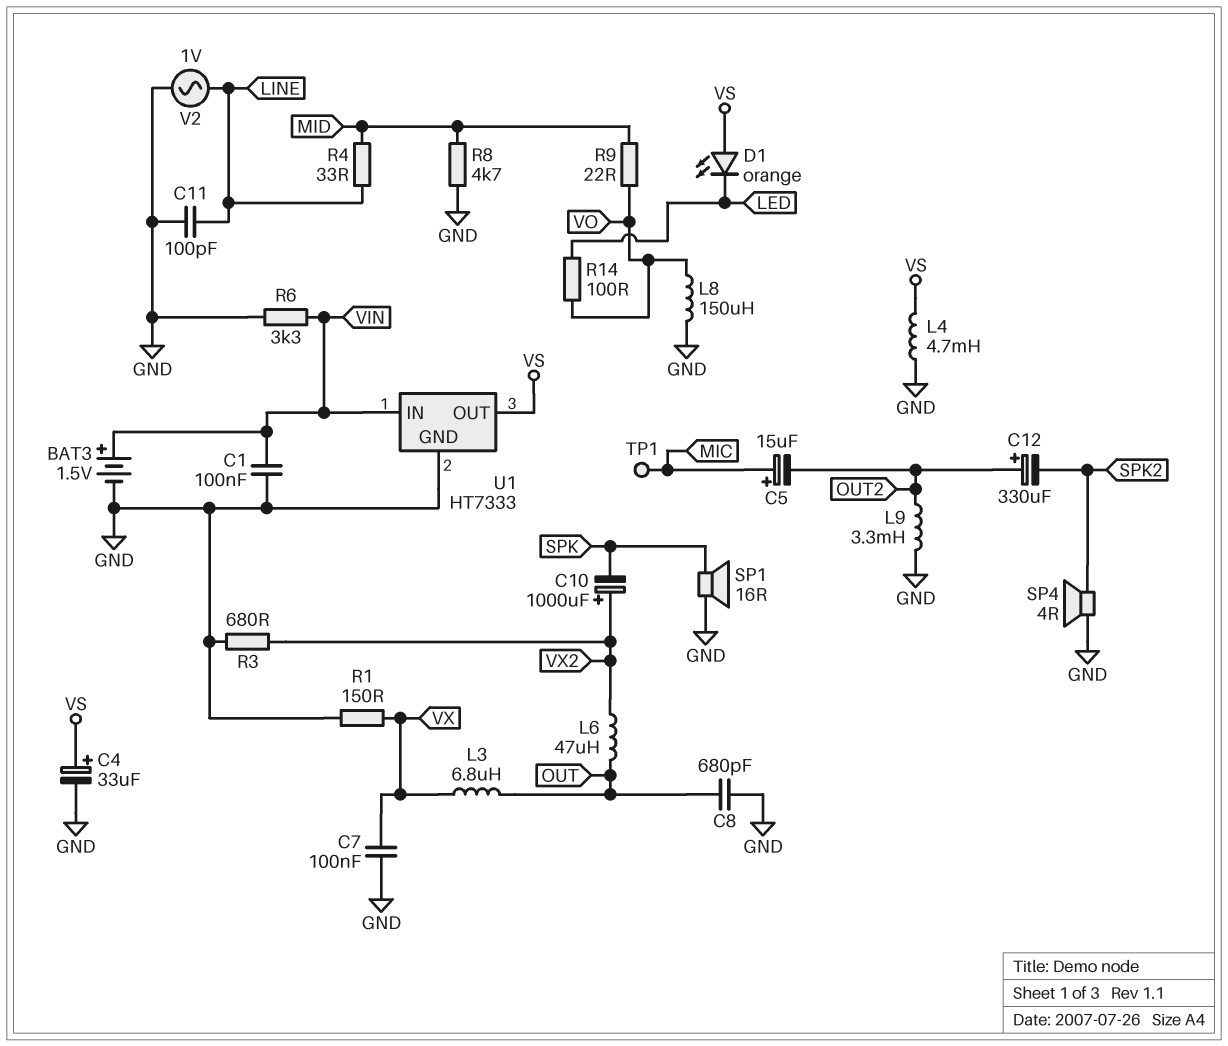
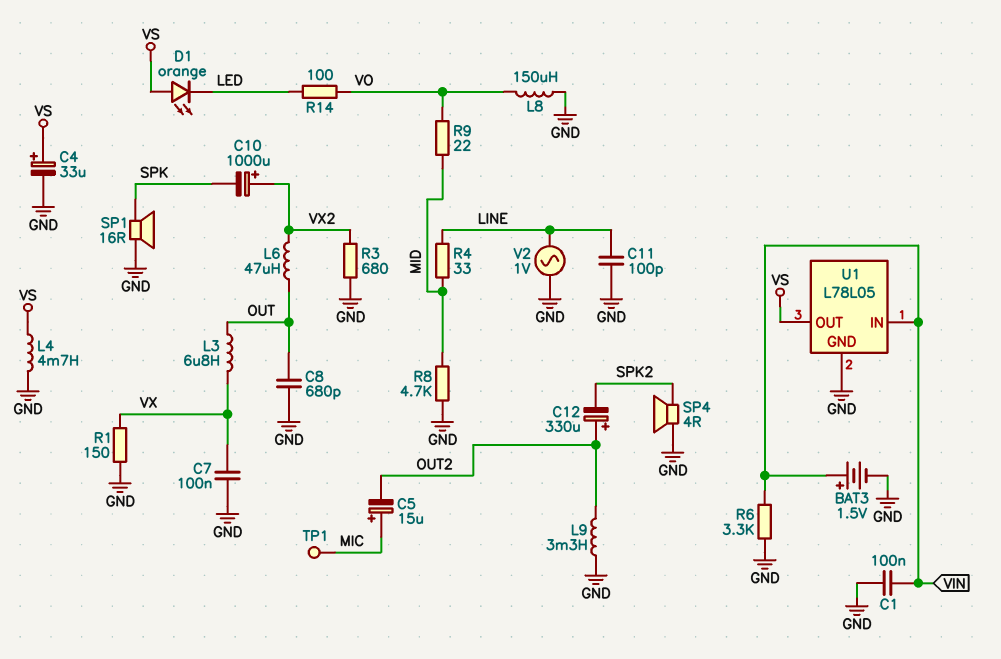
U1: HT7333 -> L78L05

